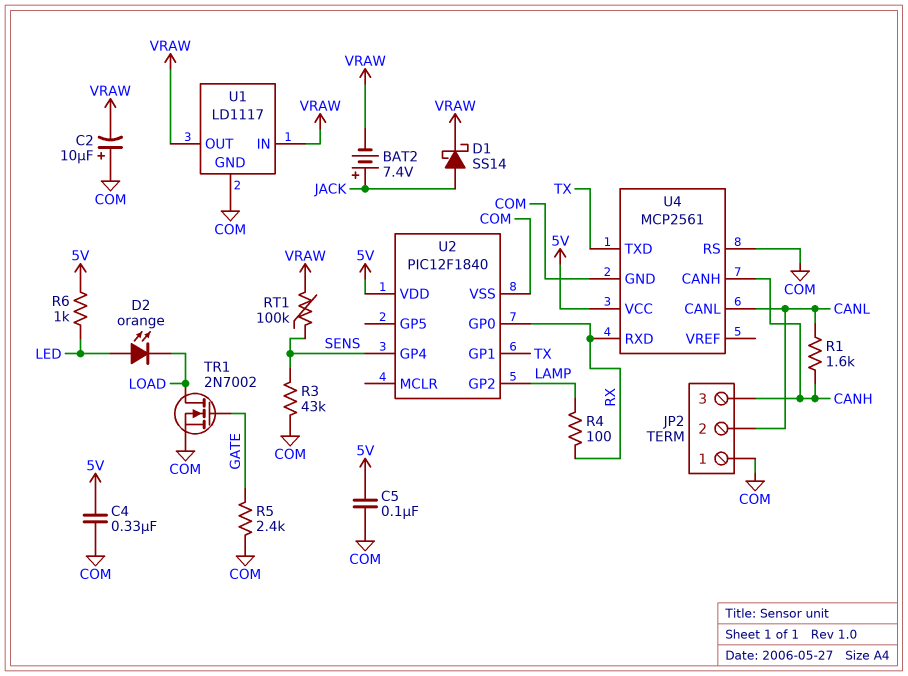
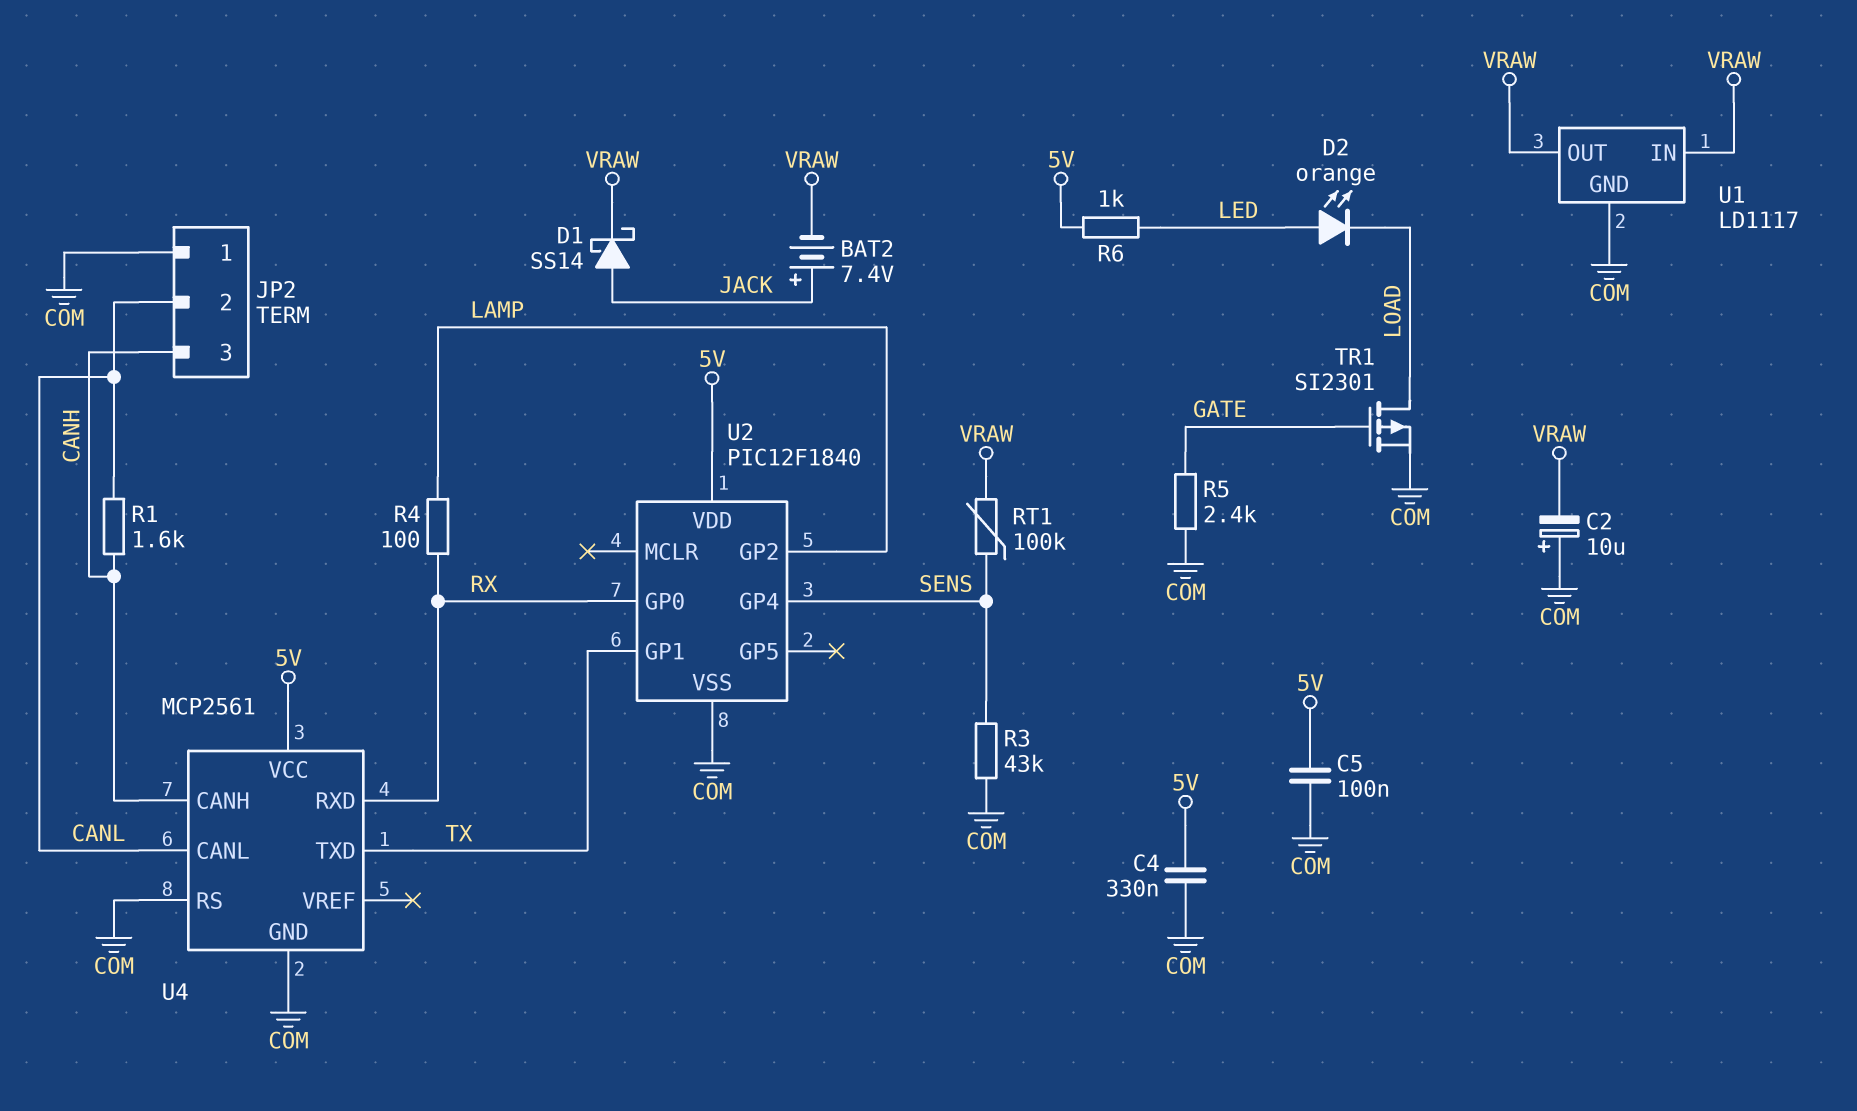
TR1: NMOS 2N7002 (G GATE, D LOAD, S COM) -> PMOS SI2301 (G GATE, D LOAD, S COM)

